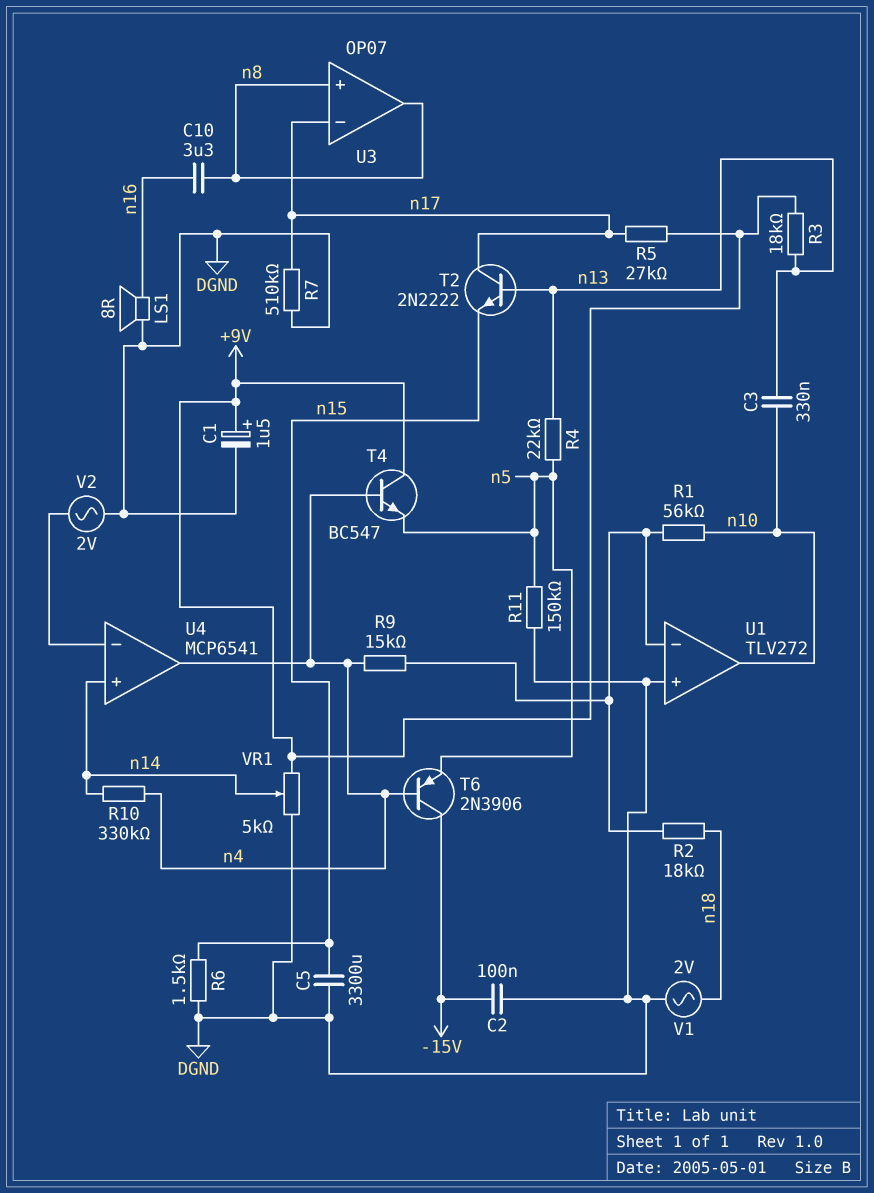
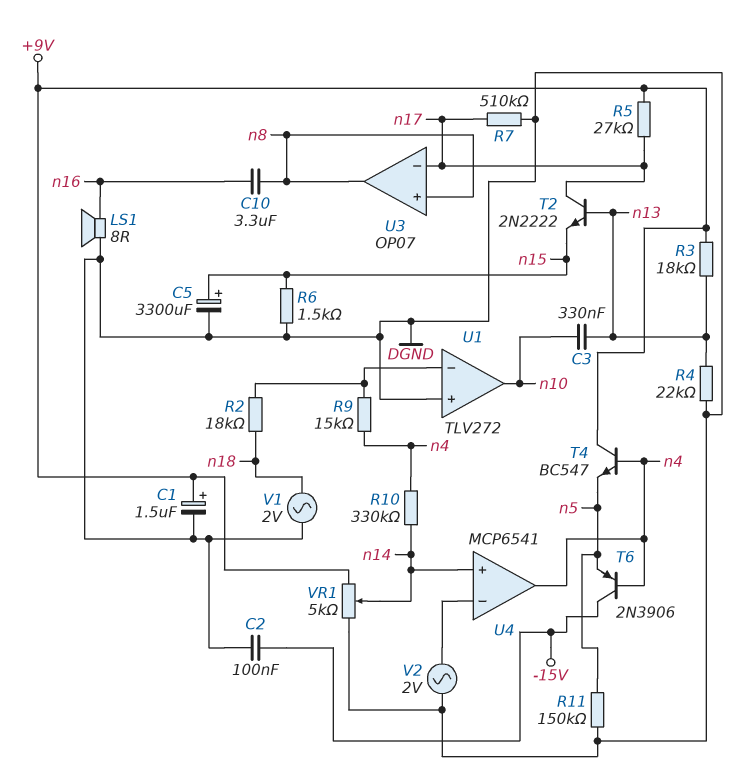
C5: 3300uF (DGND, n15) -> 3300uF (plus n15, minus DGND)
R1: 56k (U1/in-, n10) -> none
R4: 22k (n5, n13) -> 22k (DGND, n13)

